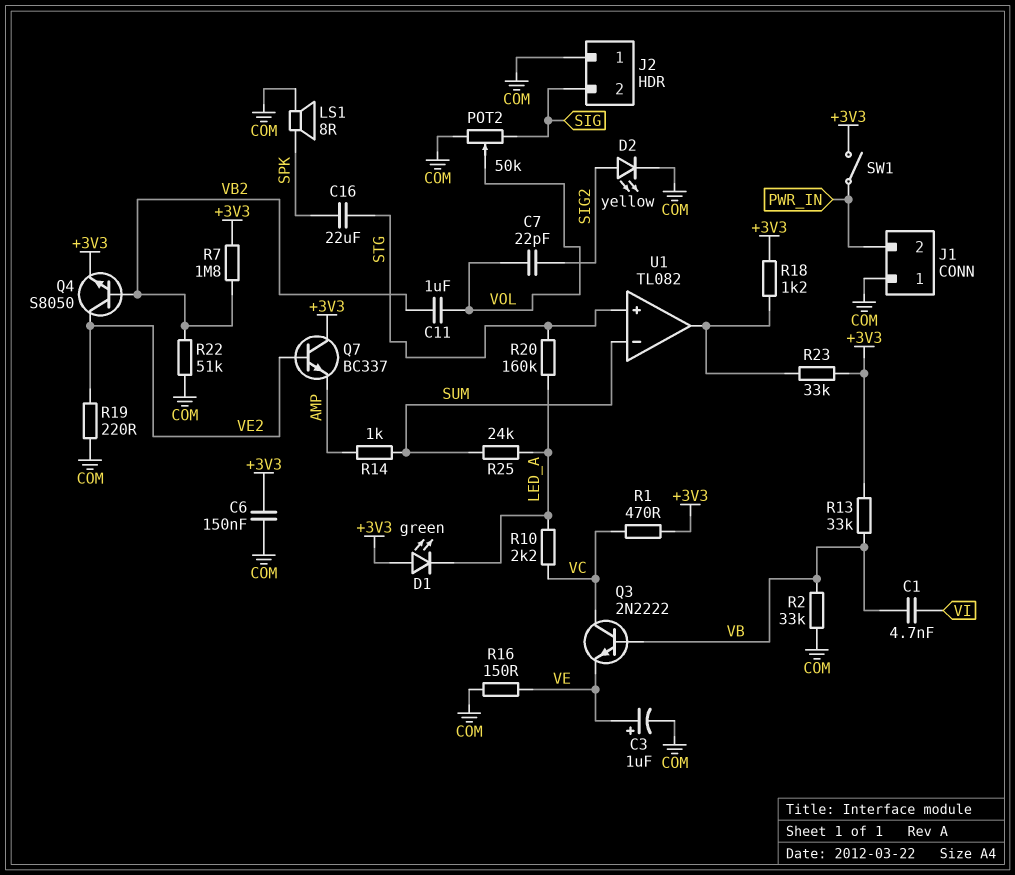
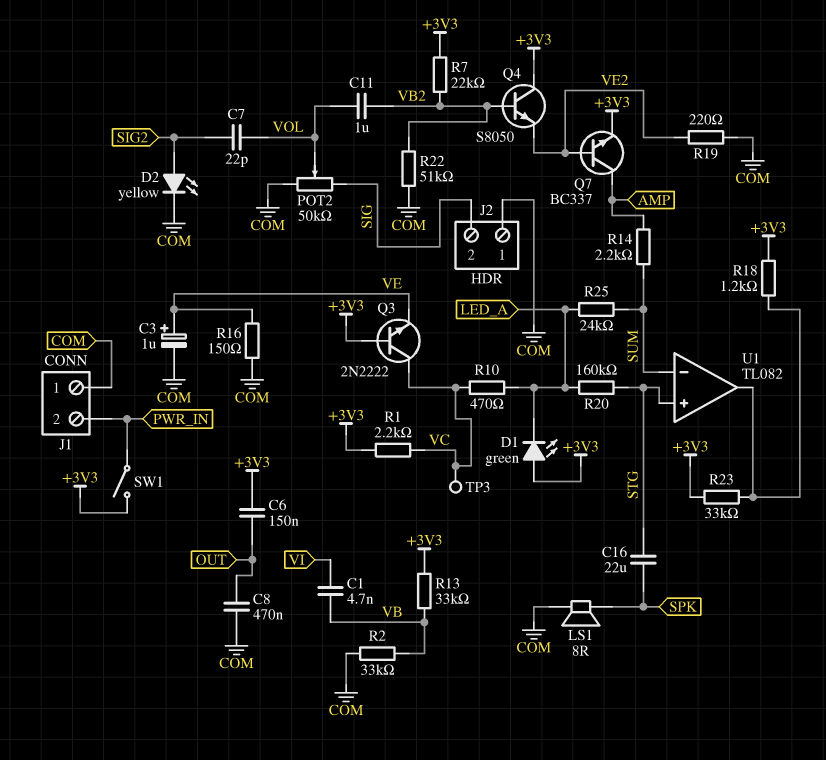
C6: 150nF (+3V3, COM) -> 150nF (+3V3, OUT)
C8: none -> 470nF (COM, OUT)
Q3: NPN 2N2222 (B VB, C VC, E VE) -> NPN 2N2222 (B +3V3, C VC, E VE)
Q4: NPN S8050 (B VB2, C VE2, E +3V3) -> NPN S8050 (B VB2, C +3V3, E VE2)
Q7: NPN BC337 (B VE2, C +3V3, E AMP) -> NPN BC337 (B VE2, C AMP, E +3V3)
R1: 470 (+3V3, VC) -> 2.2k (+3V3, VC)
R7: 1.8M (+3V3, VB2) -> 22k (+3V3, VB2)
R10: 2.2k (LED_A, VC) -> 470 (LED_A, VC)
R14: 1k (AMP, SUM) -> 2.2k (AMP, SUM)
TP3: none -> test point (VC)

